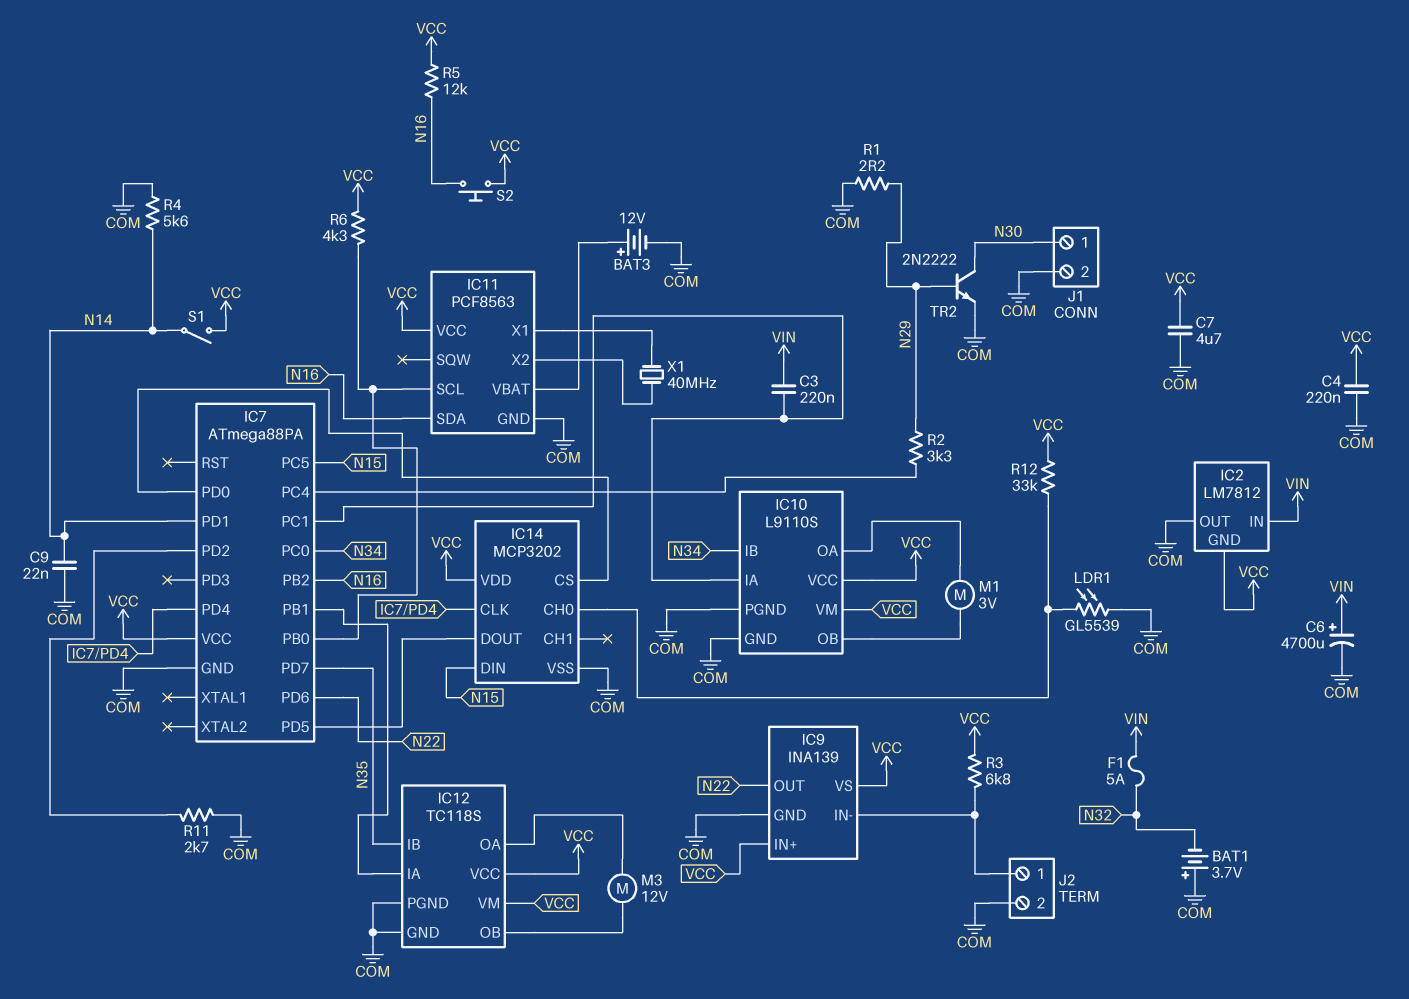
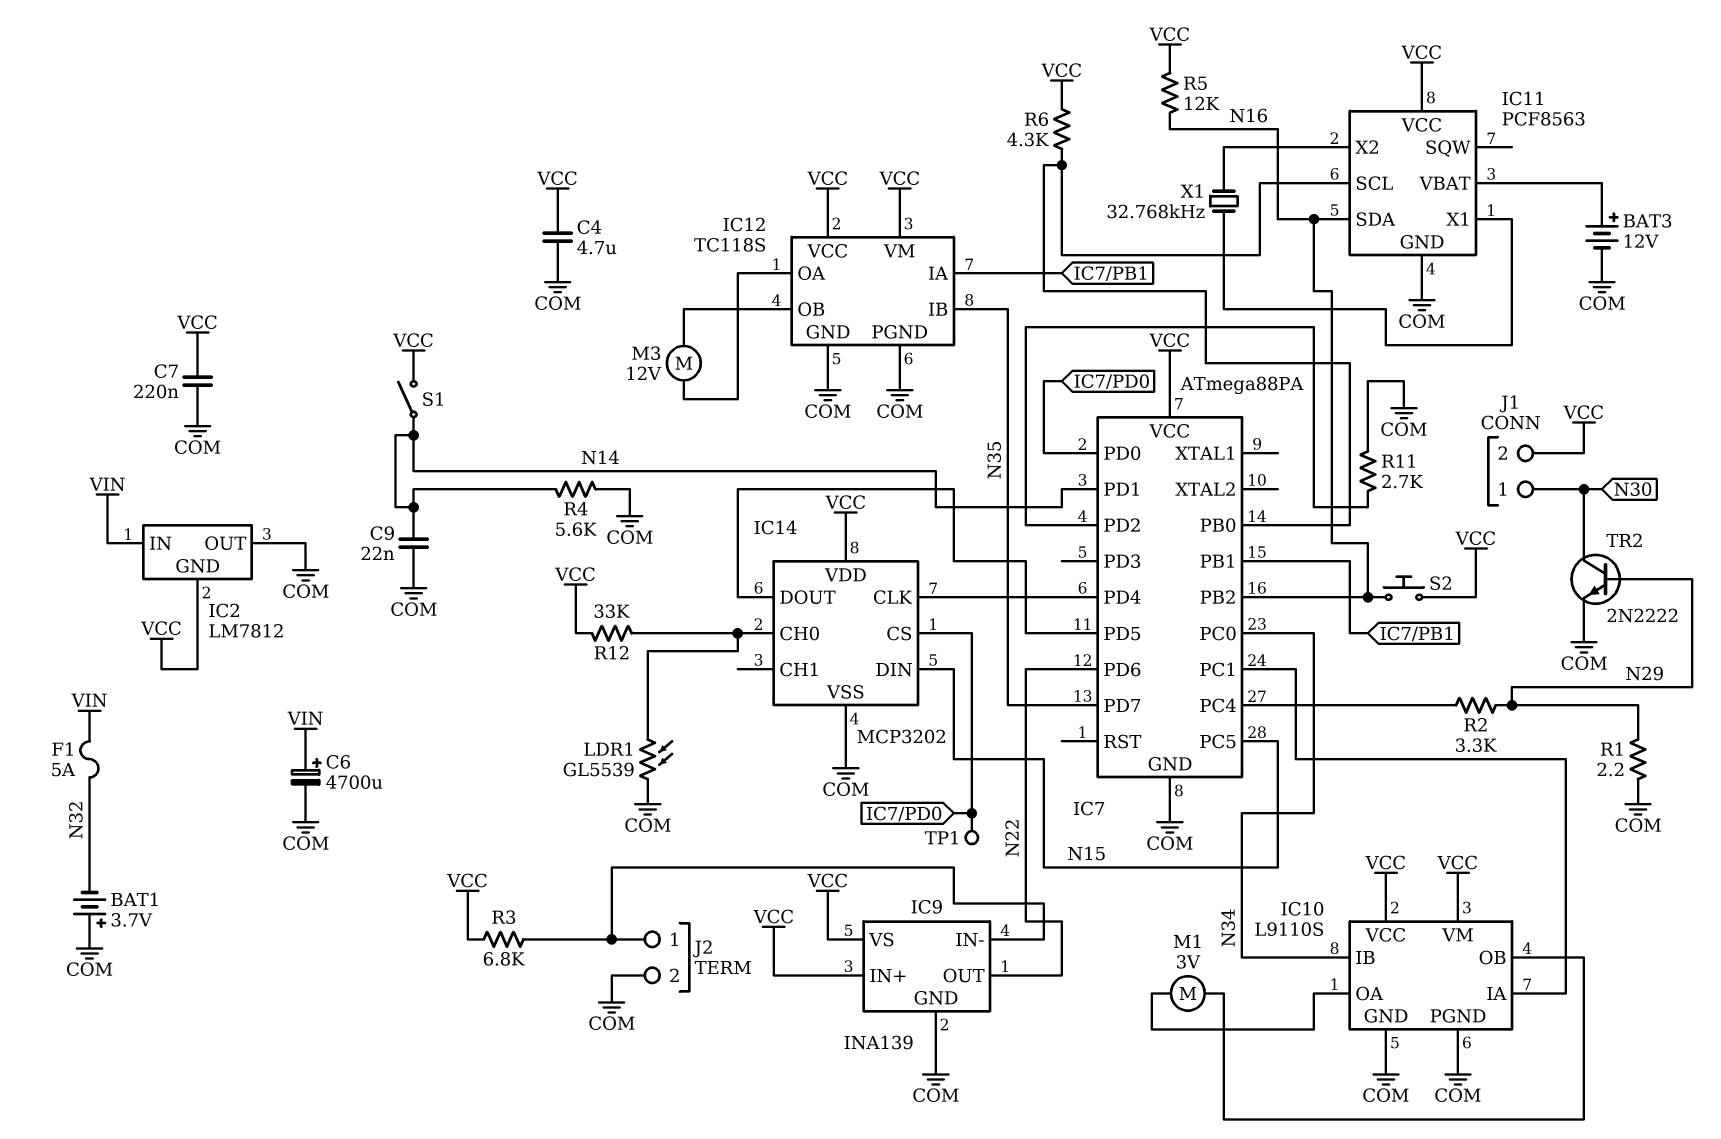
C3: 220nF (IC7/PC1, VIN) -> none
C4: 220nF (COM, VCC) -> 4.7uF (COM, VCC)
C7: 4.7uF (COM, VCC) -> 220nF (COM, VCC)
J1 pin 2: COM -> VCC
TP1: none -> test point (IC7/PD0)
X1: 40MHz (IC11/X1, IC11/X2) -> 32.768kHz (IC11/X1, IC11/X2)

